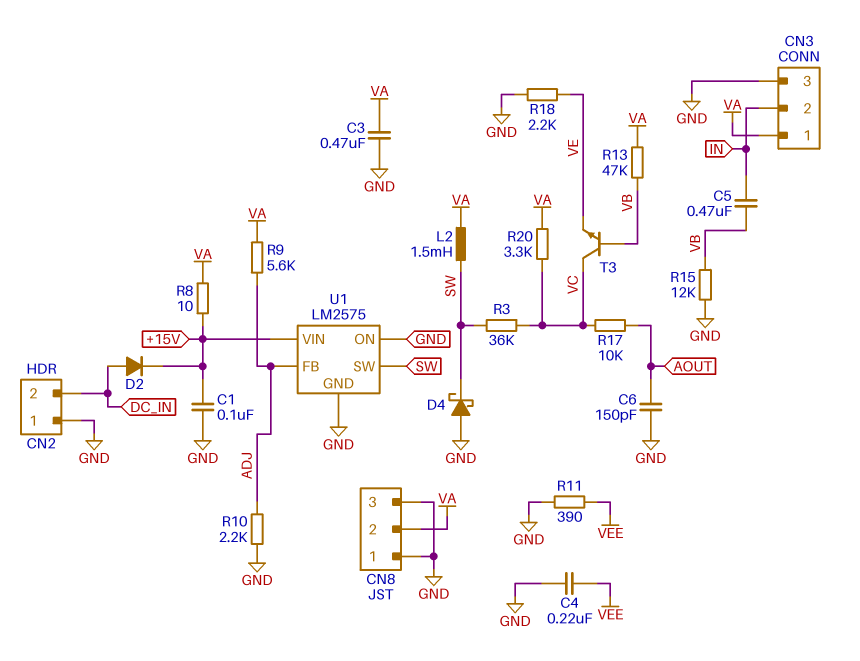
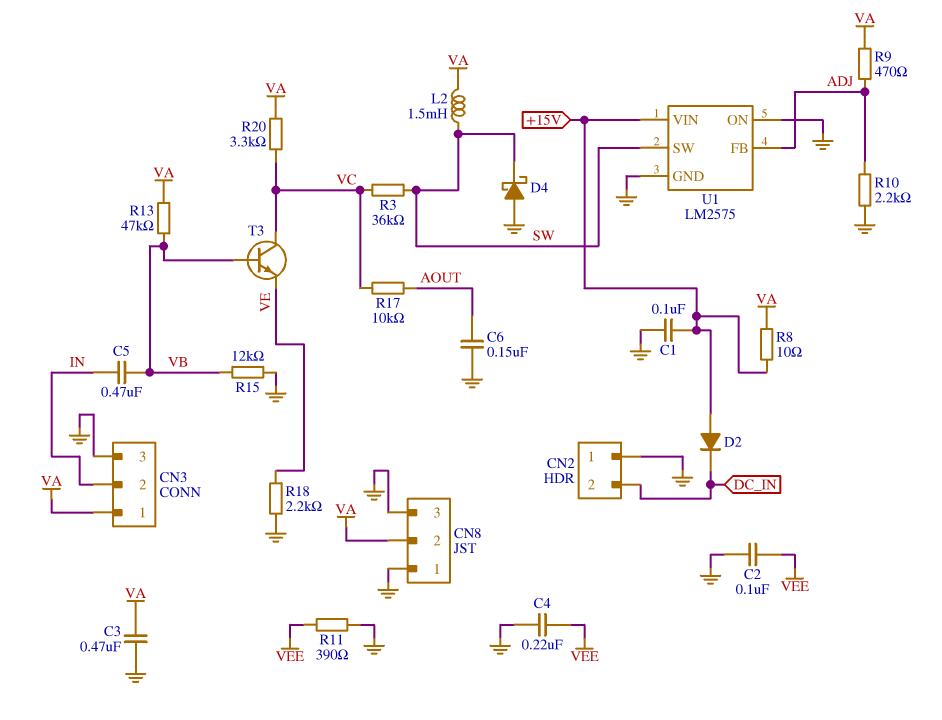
C2: none -> 100nF (GND, VEE)
C6: 150pF (AOUT, GND) -> 150nF (AOUT, GND)
D2: diode (A DC_IN, K +15V) -> diode (A +15V, K DC_IN)
R9: 5.6k (ADJ, VA) -> 470 (ADJ, VA)

